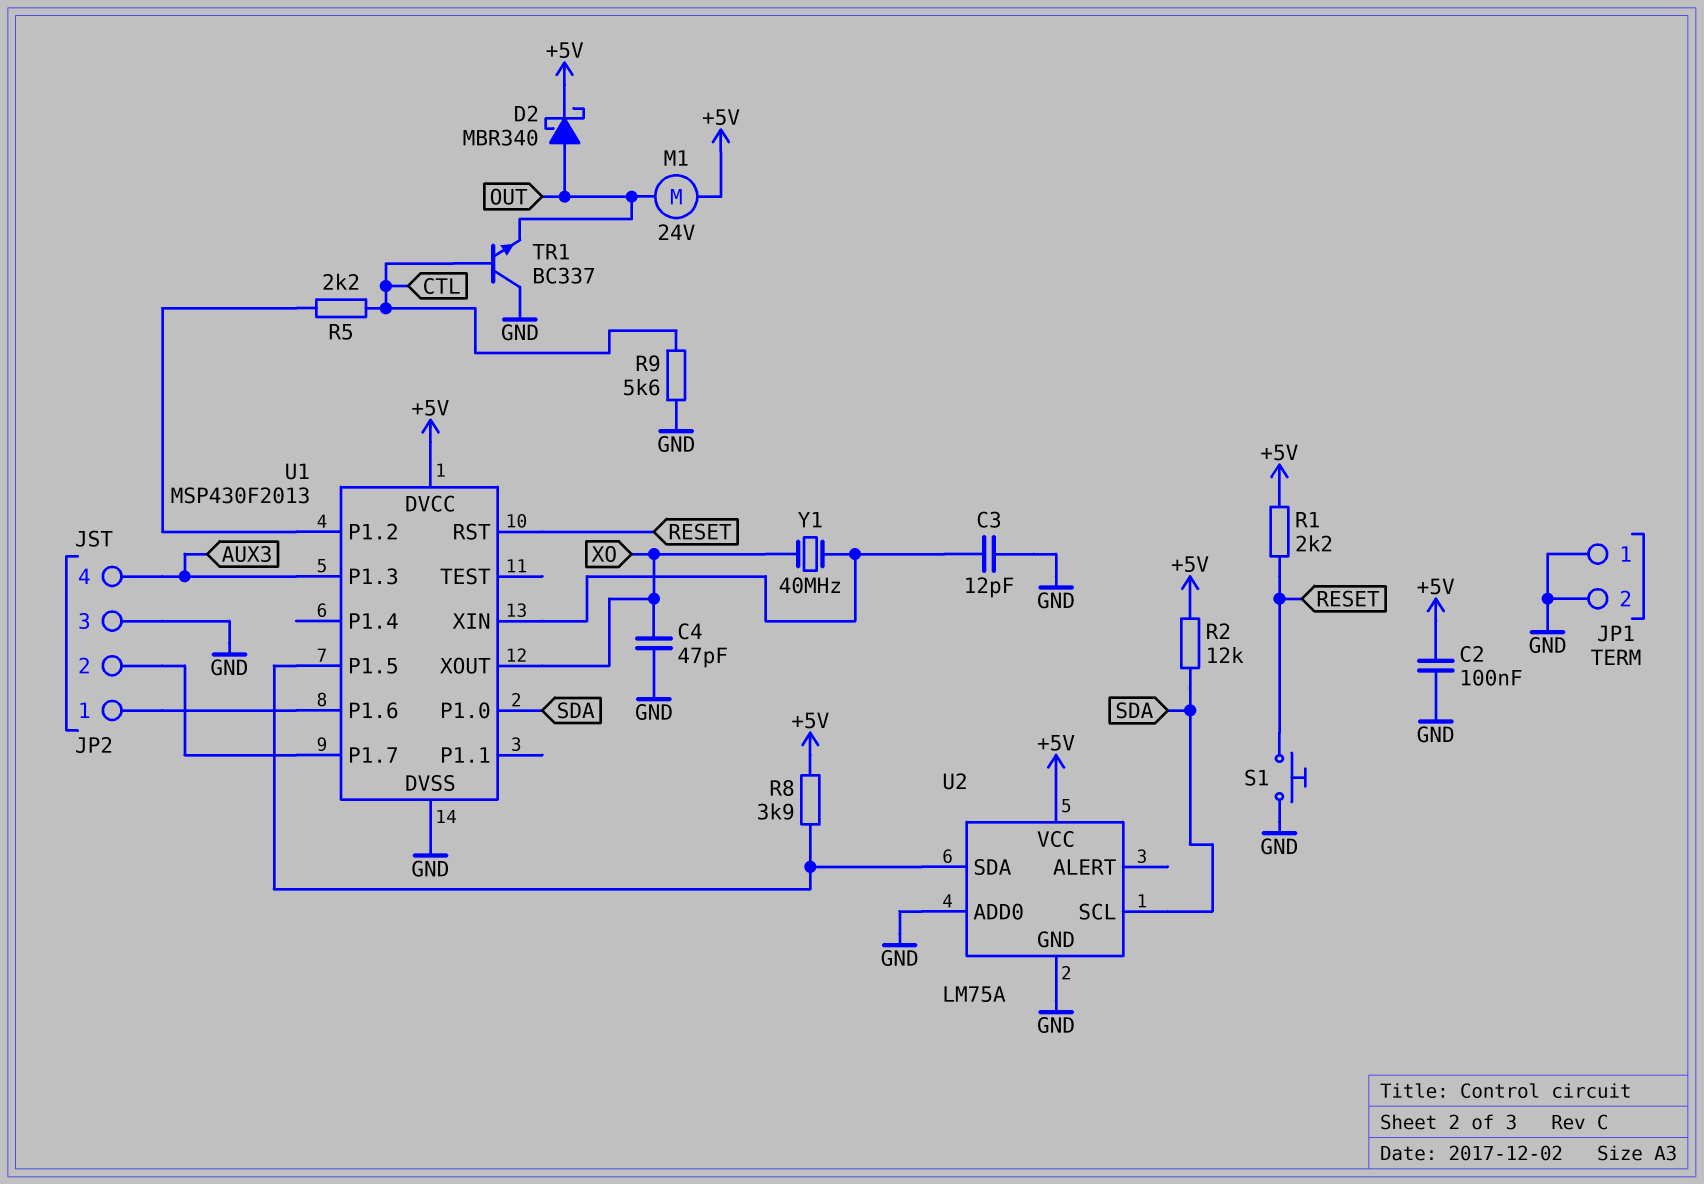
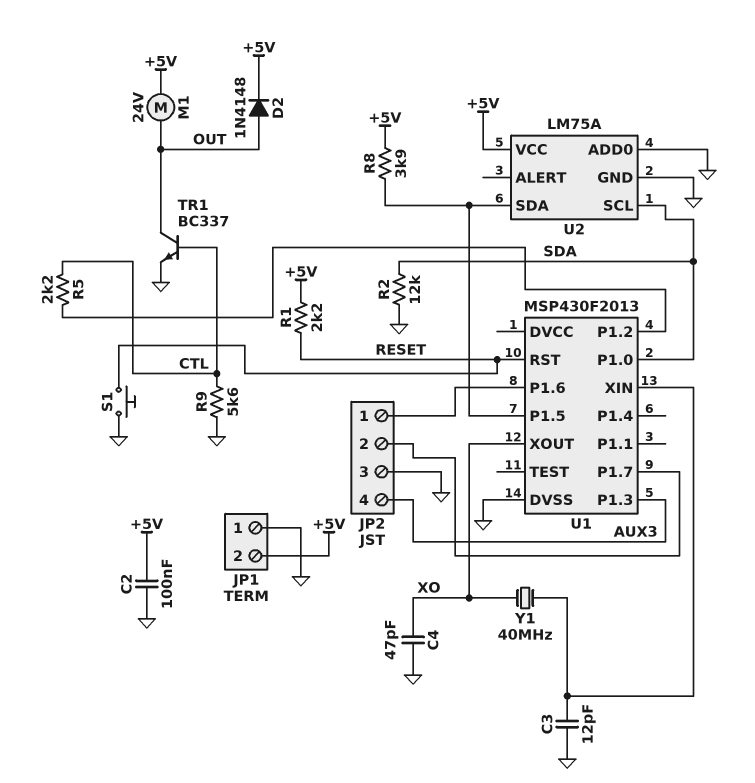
D2: schottky MBR340 (A OUT, K +5V) -> diode 1N4148 (A OUT, K +5V)
JP1 pin 2: GND -> +5V
R2: 12k (+5V, SDA) -> 12k (GND, SDA)
TR1: NPN BC337 (B CTL, C GND, E OUT) -> NPN BC337 (B CTL, C OUT, E GND)
U1 pin DVCC: +5V -> none

